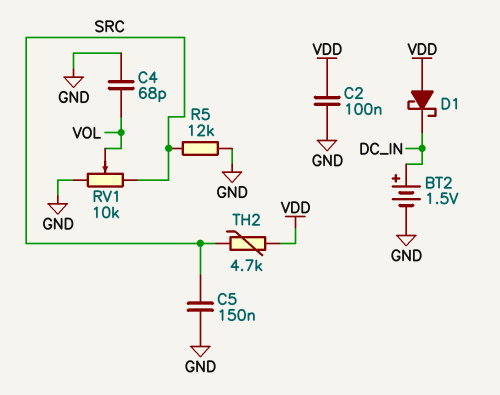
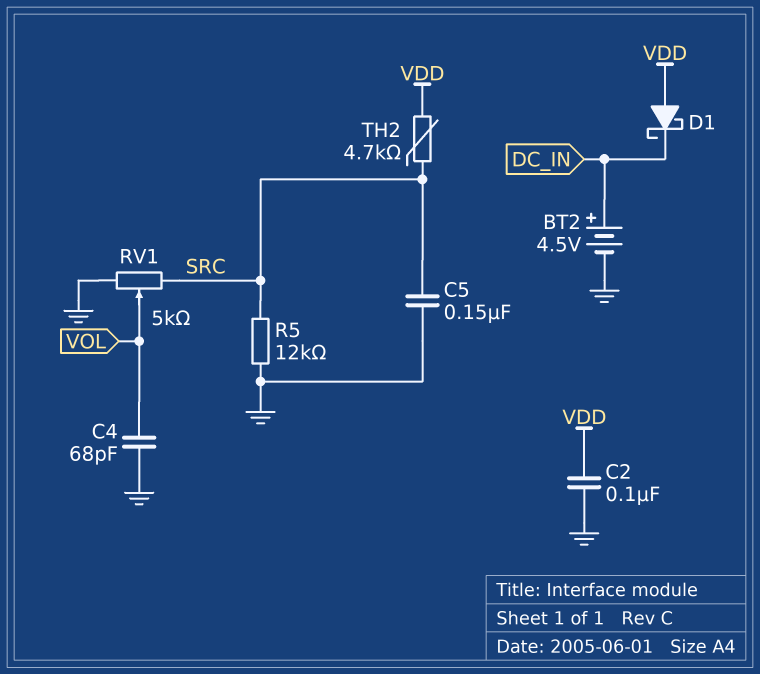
BT2: 1.5V (plus DC_IN, minus GND) -> 4.5V (plus DC_IN, minus GND)
RV1: 10k (GND, SRC, wiper VOL) -> 5k (GND, SRC, wiper VOL)

